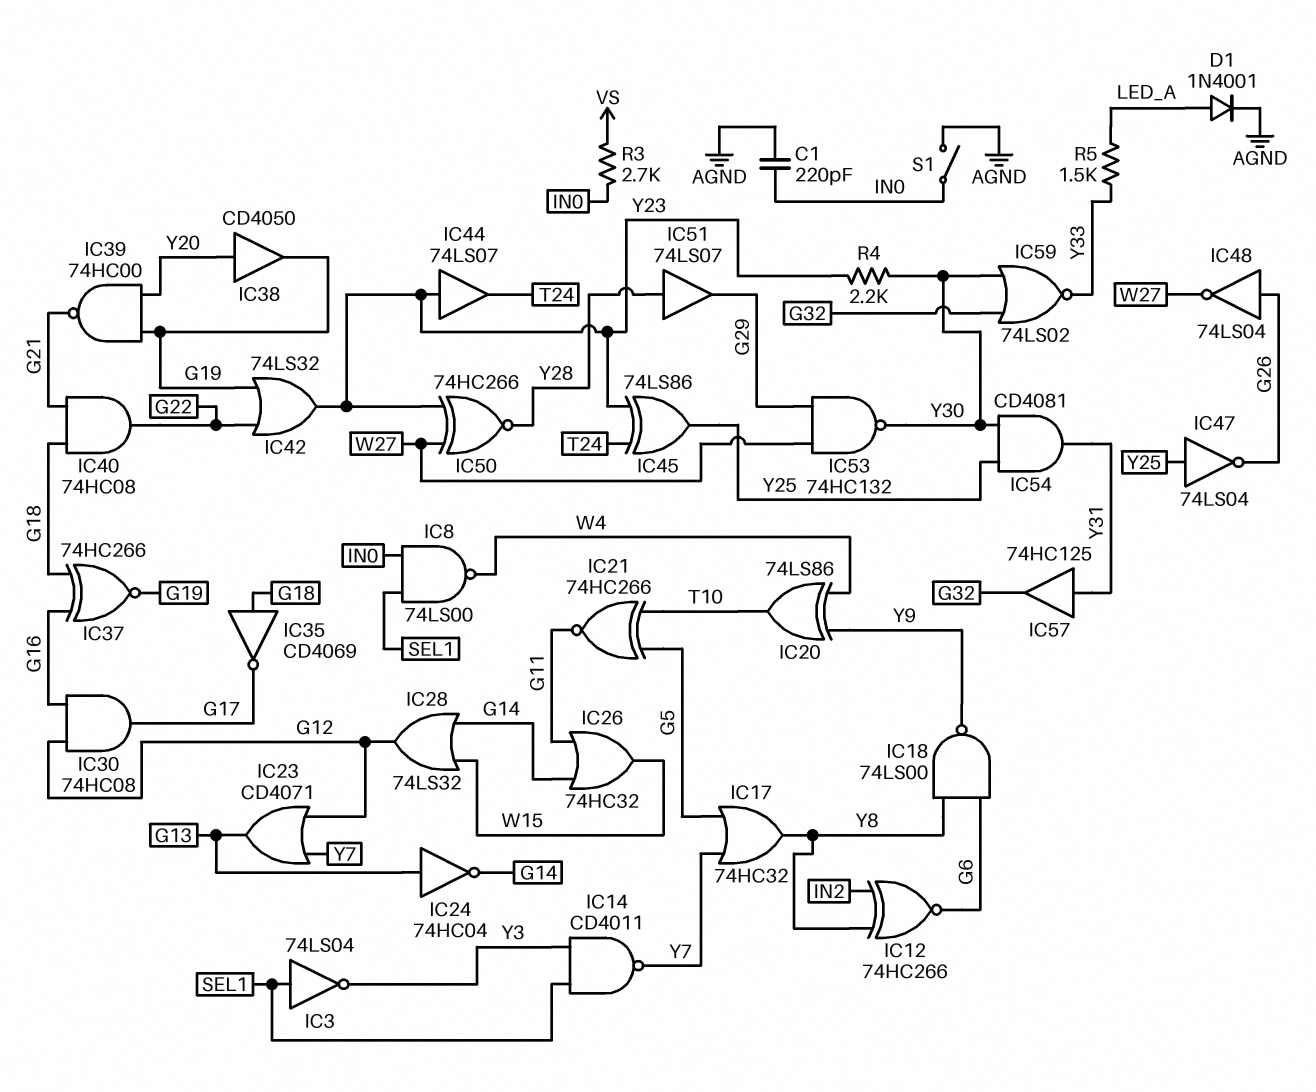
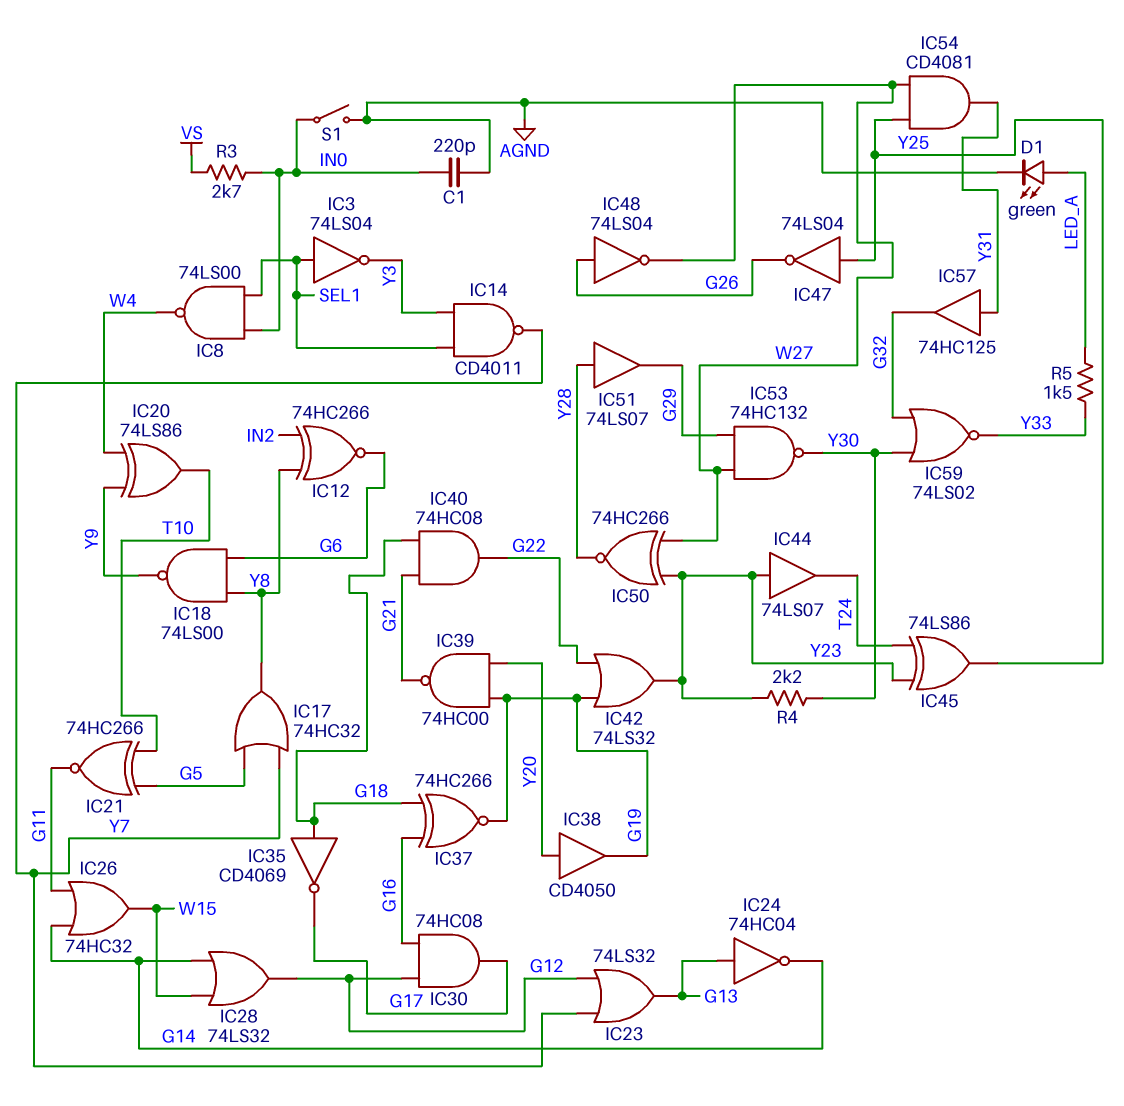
D1: diode 1N4001 (A LED_A, K AGND) -> LED green (A LED_A, K AGND)
IC23: OR CD4071 (in G12, in Y7, out G13) -> OR 74LS32 (in G12, in Y7, out G13)
IC54: AND CD4081 (in Y25, in Y30, out Y31) -> AND CD4081 (in W27, in Y25, out Y31)

